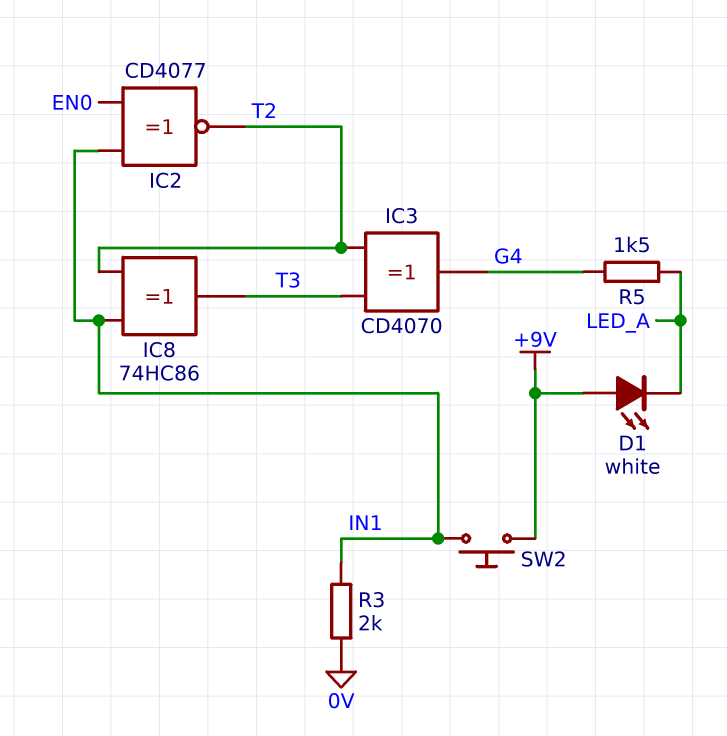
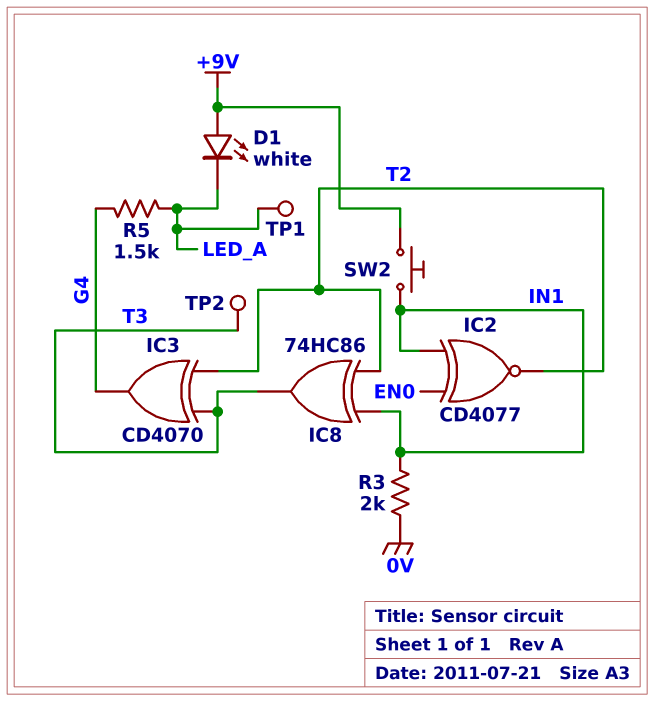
TP1: none -> test point (LED_A)
TP2: none -> test point (T3)

